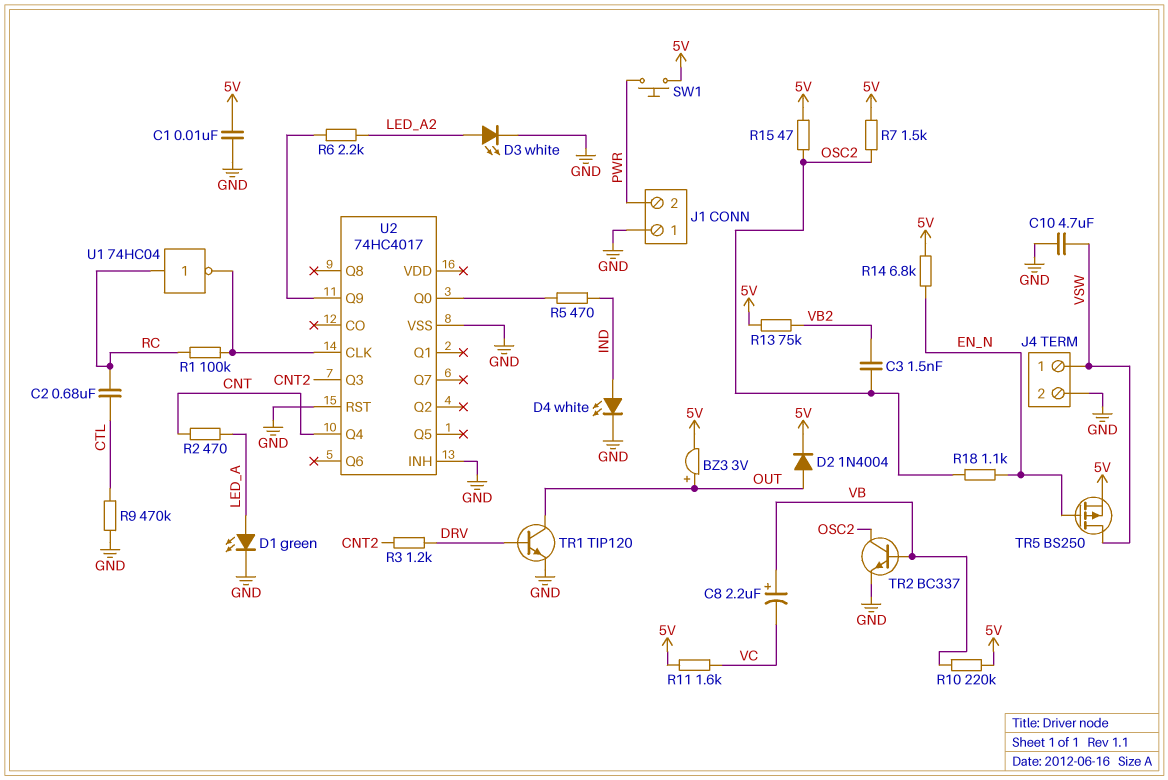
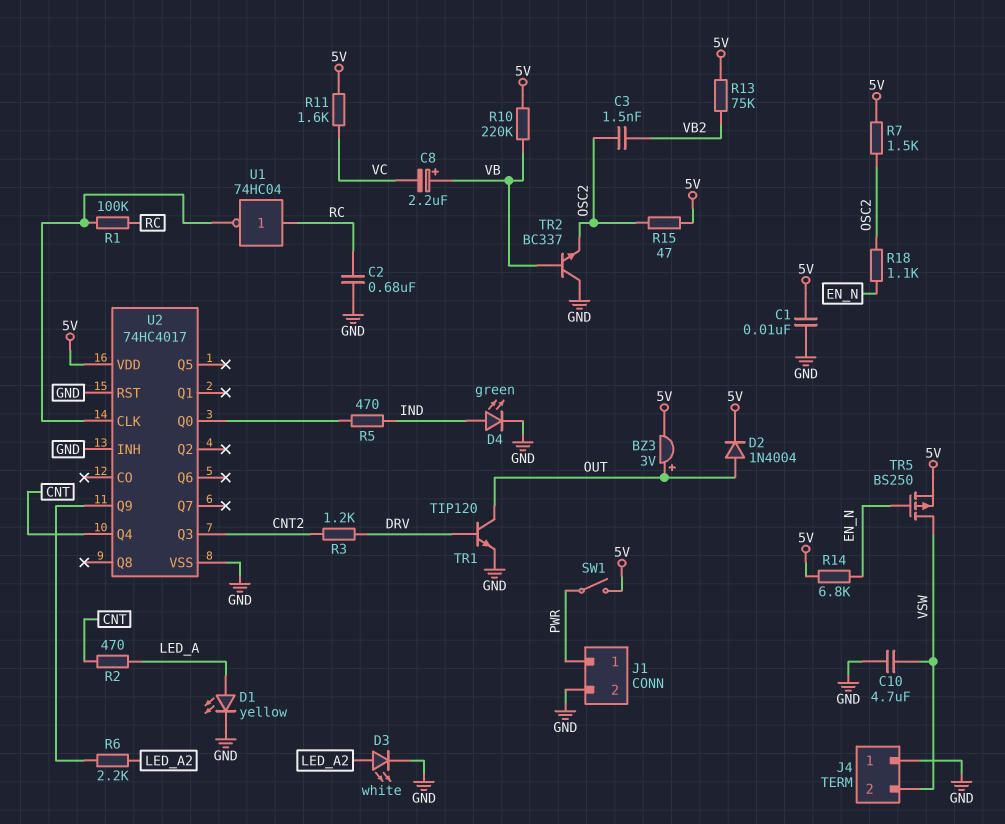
C2: 680nF (CTL, RC) -> 680nF (GND, RC)
D1: LED green (A LED_A, K GND) -> LED yellow (A LED_A, K GND)
D4: LED white (A IND, K GND) -> LED green (A IND, K GND)
J1 pin 1: GND -> PWR
J1 pin 2: PWR -> GND
J4 pin 1: VSW -> GND
J4 pin 2: GND -> VSW
R9: 470k (CTL, GND) -> none
SW1: button (5V, PWR) -> switch (5V, PWR)
TR2: NPN BC337 (B VB, C OSC2, E GND) -> NPN BC337 (B VB, C GND, E OSC2)
U2 pin VDD: none -> 5V

